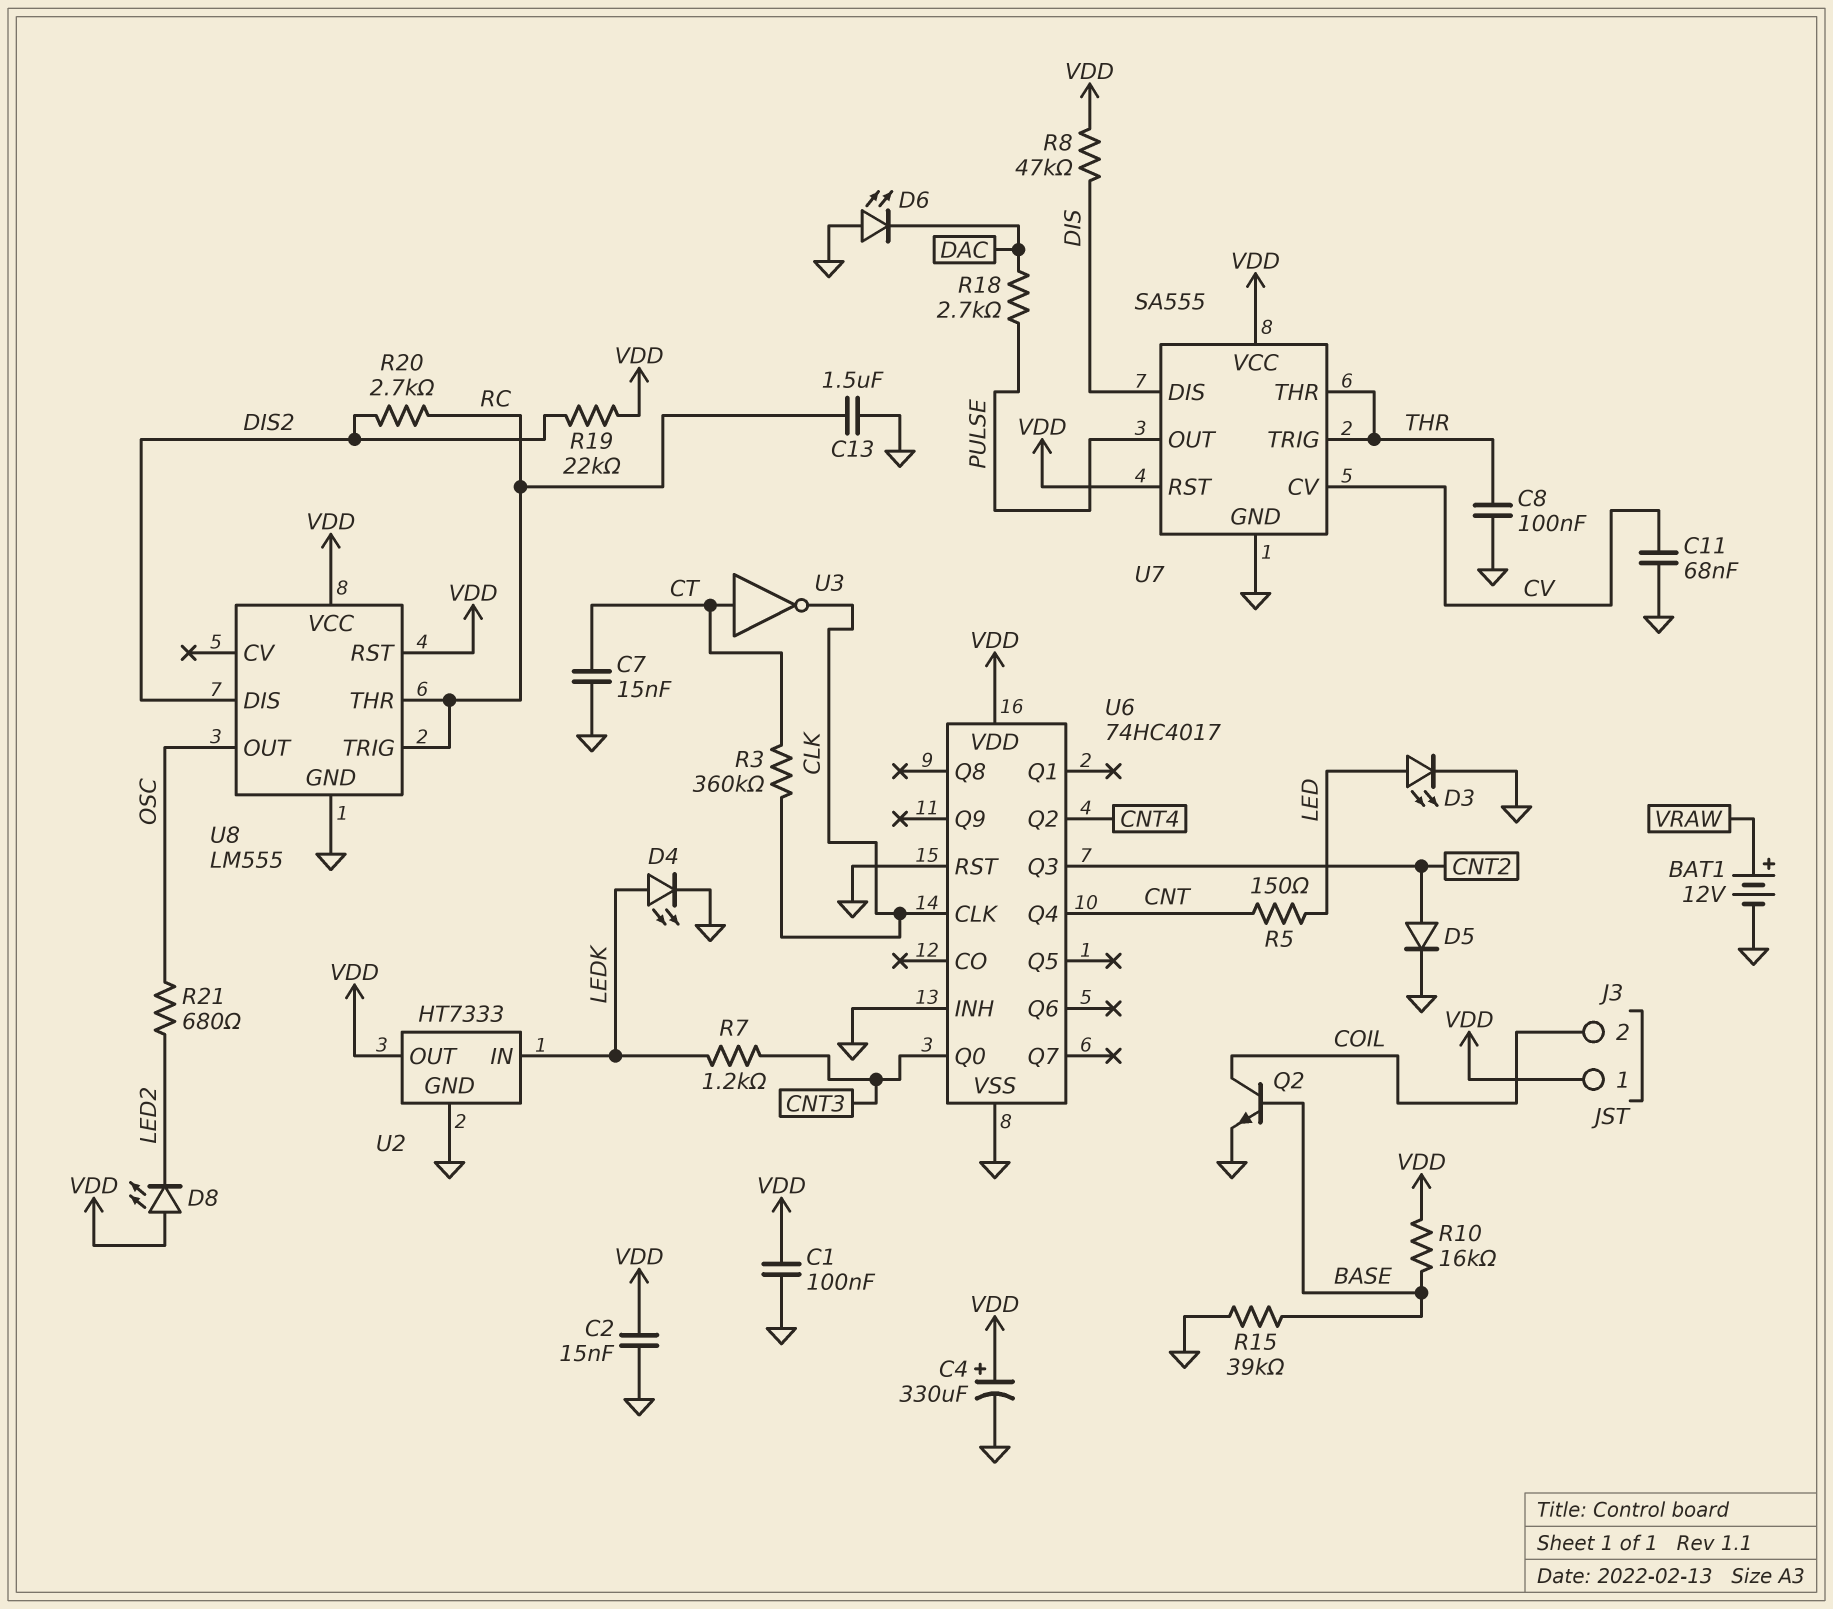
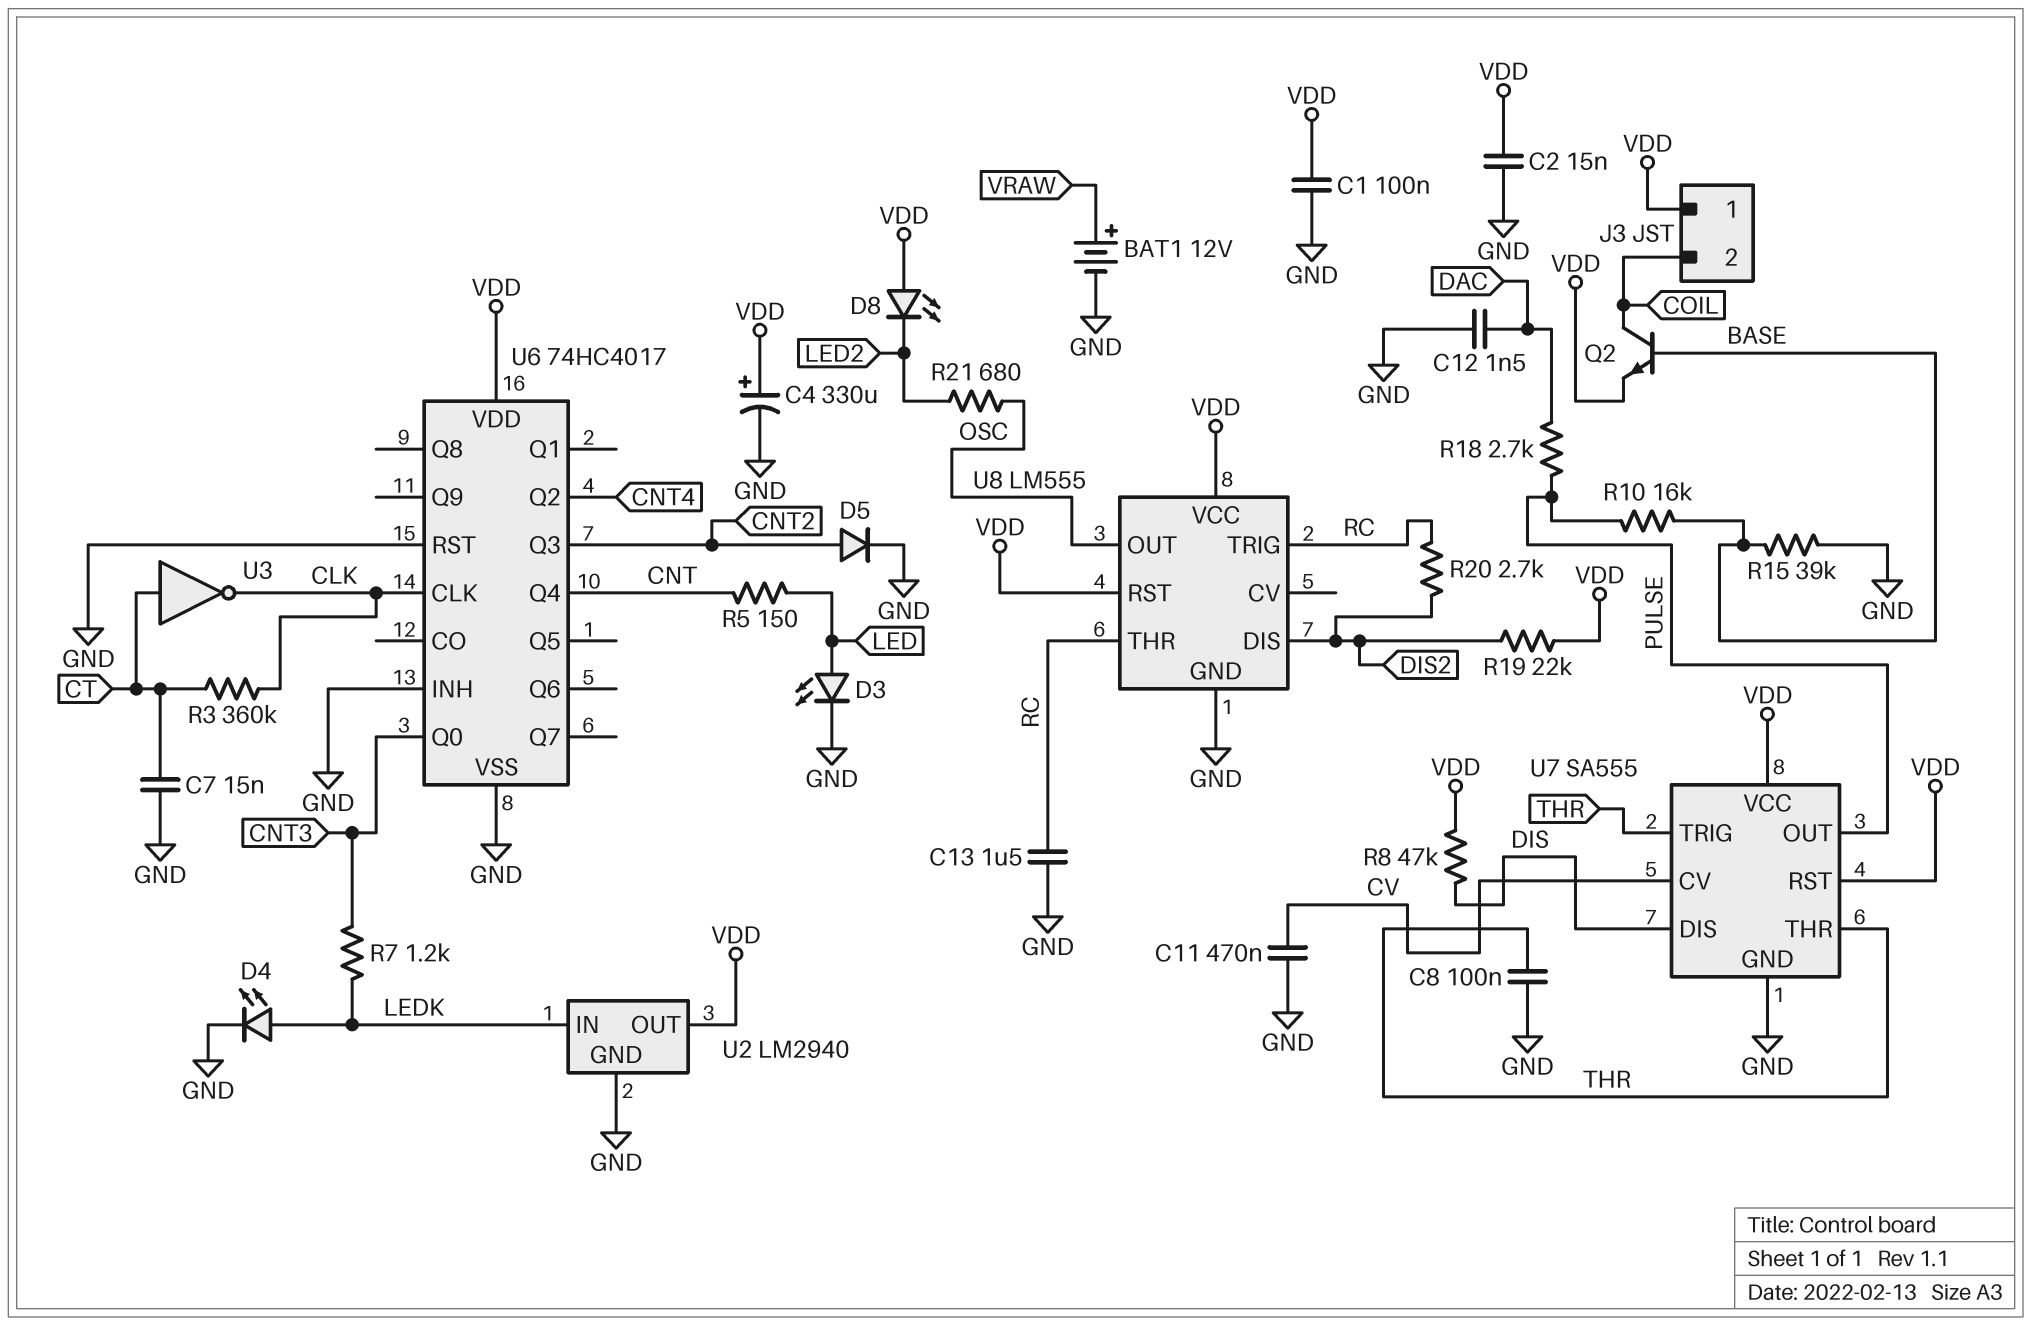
C11: 68nF (CV, GND) -> 470nF (CV, GND)
C12: none -> 1.5nF (DAC, GND)
D6: LED (A GND, K DAC) -> none
Q2: NPN (B BASE, C COIL, E GND) -> NPN (B BASE, C COIL, E VDD)
R10: 16k (BASE, VDD) -> 16k (BASE, PULSE)
U2: HT7333 -> LM2940

